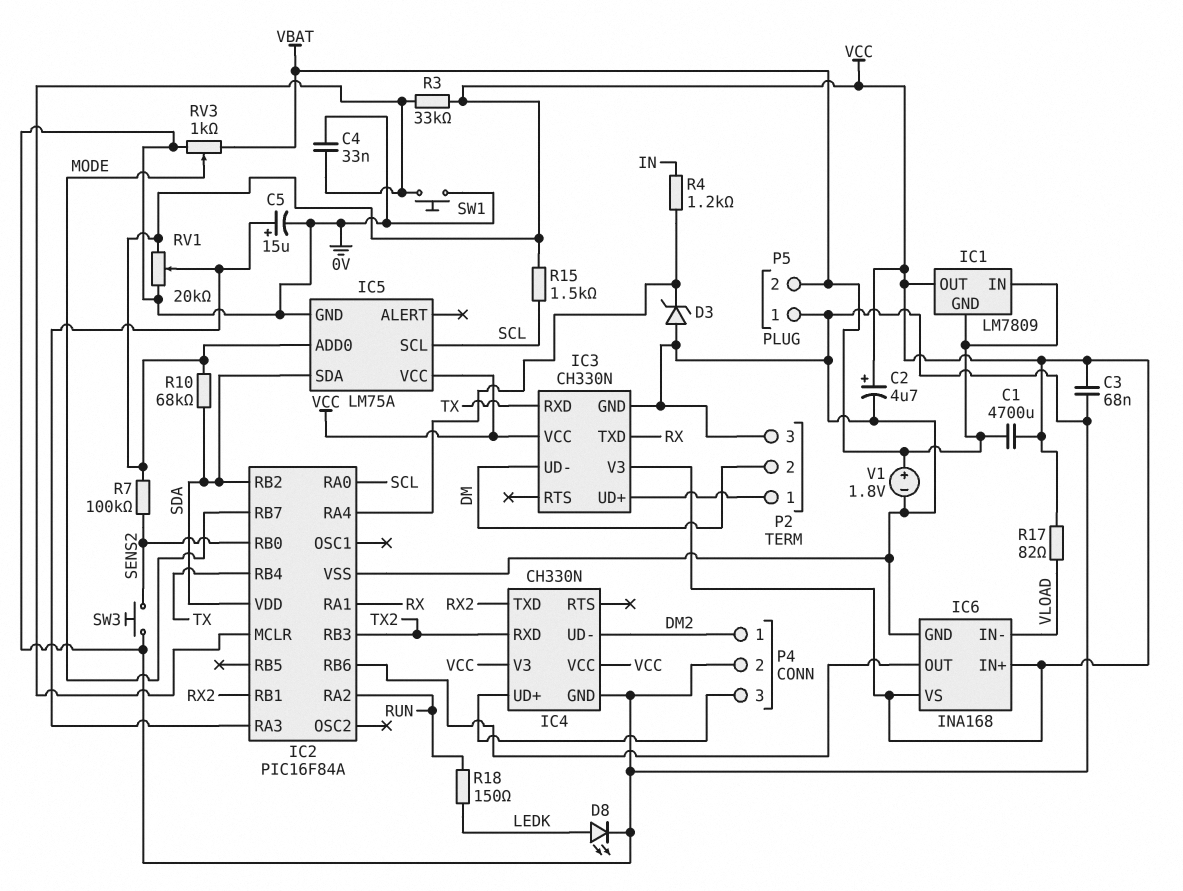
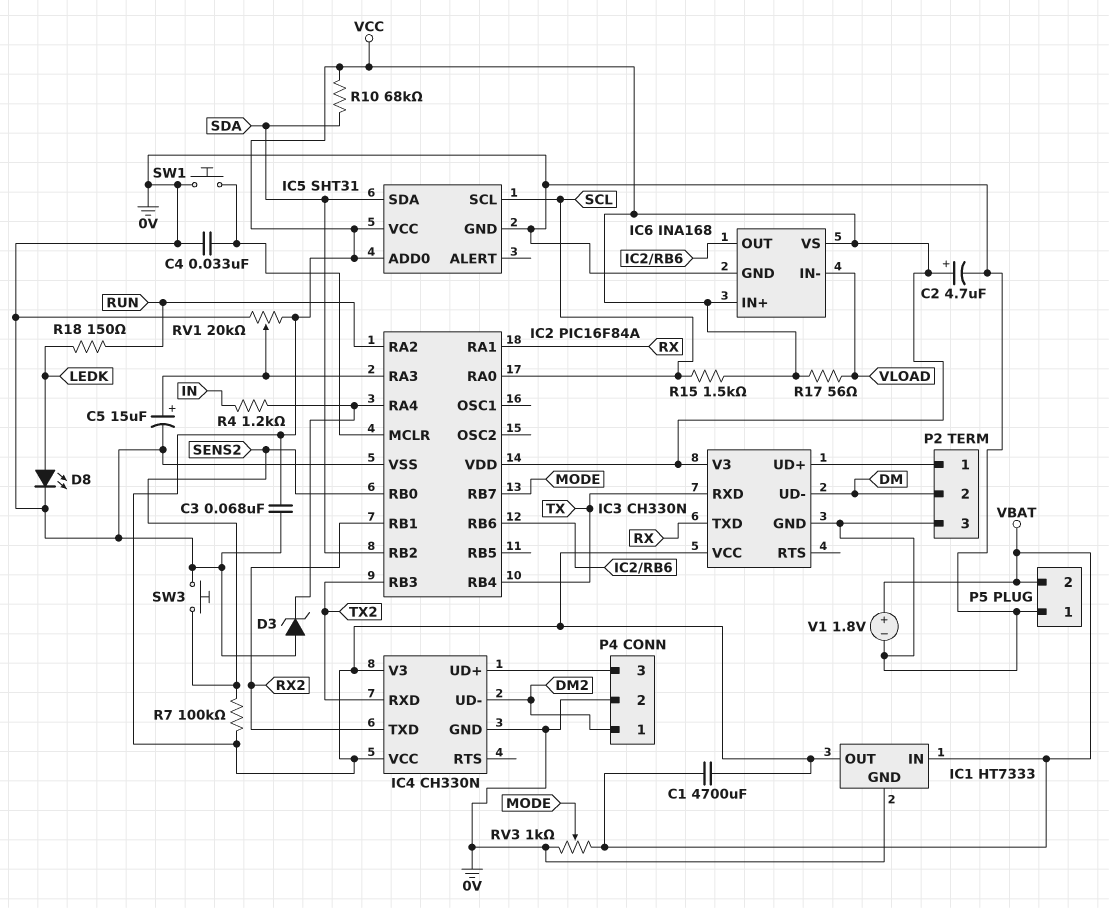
IC1: LM7809 -> HT7333
IC1 pin GND: VBAT -> 0V
IC2 pin VDD: SDA -> VCC
IC5: LM75A -> SHT31
R3: 33k (IC2/MCLR, VCC) -> none
R17: 82 (VCC, VLOAD) -> 56 (VCC, VLOAD)

